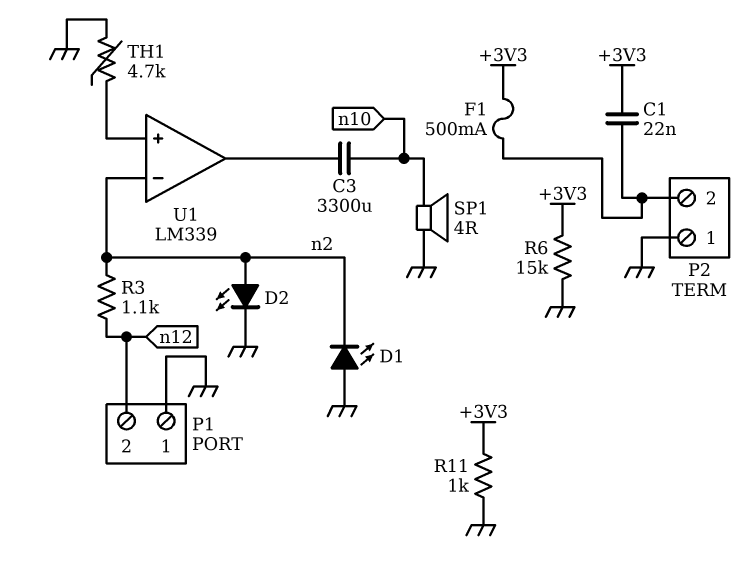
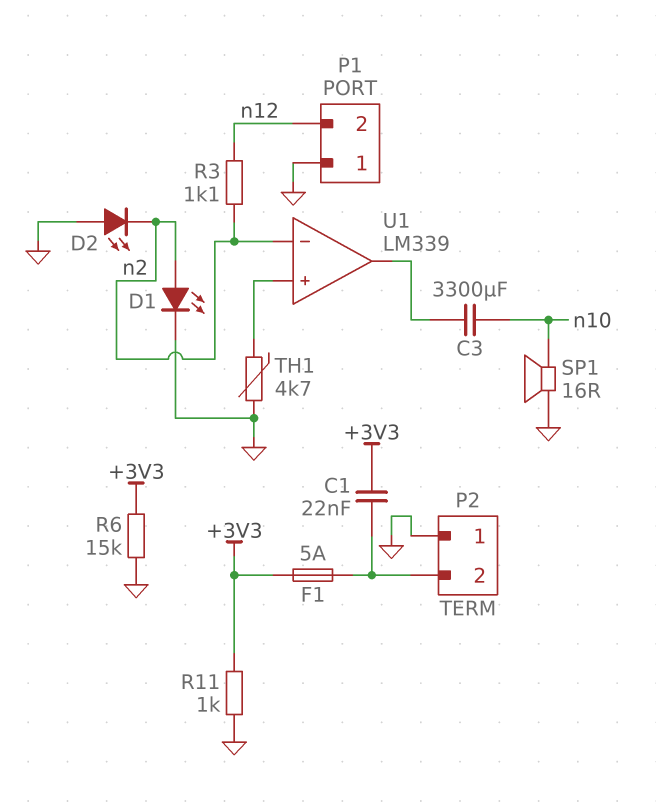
D1: LED (A GND, K n2) -> LED (A n2, K GND)
D2: LED (A n2, K GND) -> LED (A GND, K n2)
F1: 500mA (+3V3, P2/2) -> 5A (+3V3, P2/2)
SP1: speaker 4R (GND, n10) -> speaker 16R (GND, n10)

